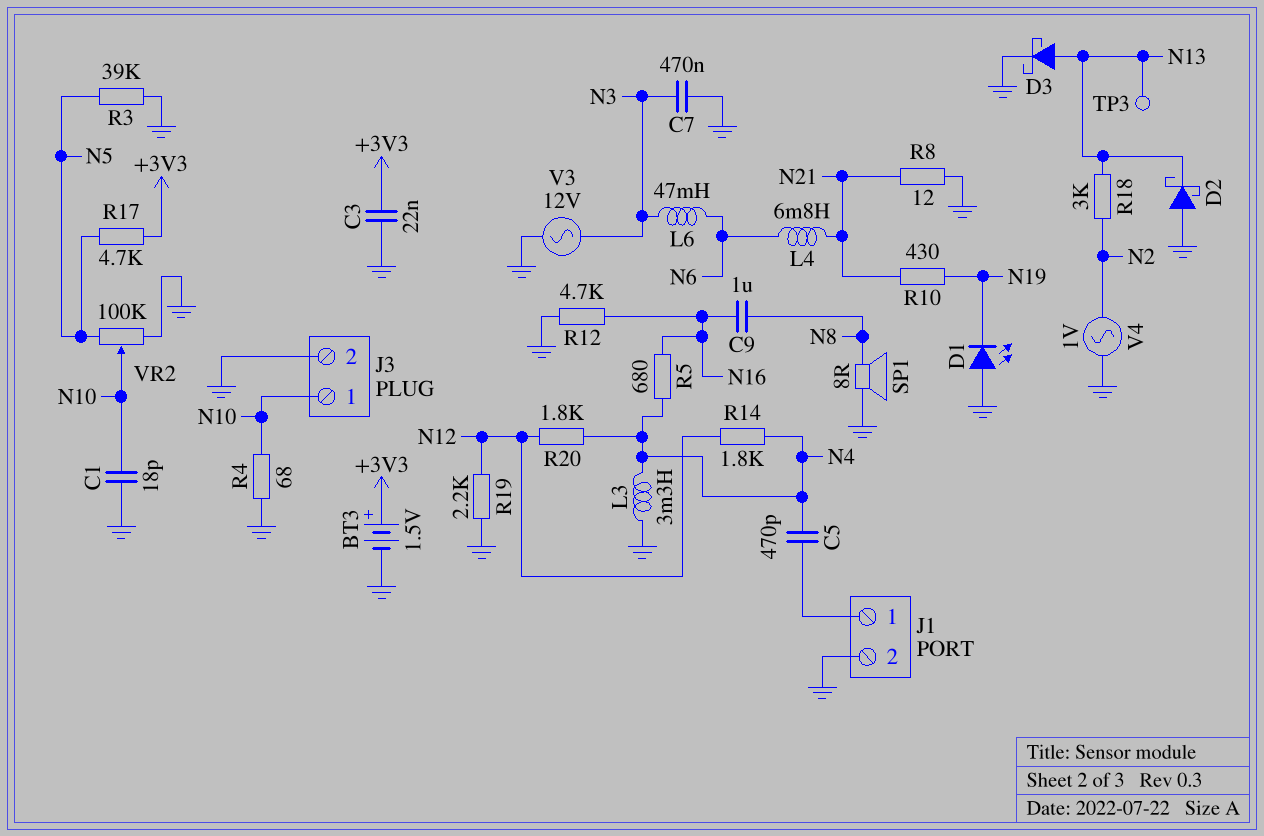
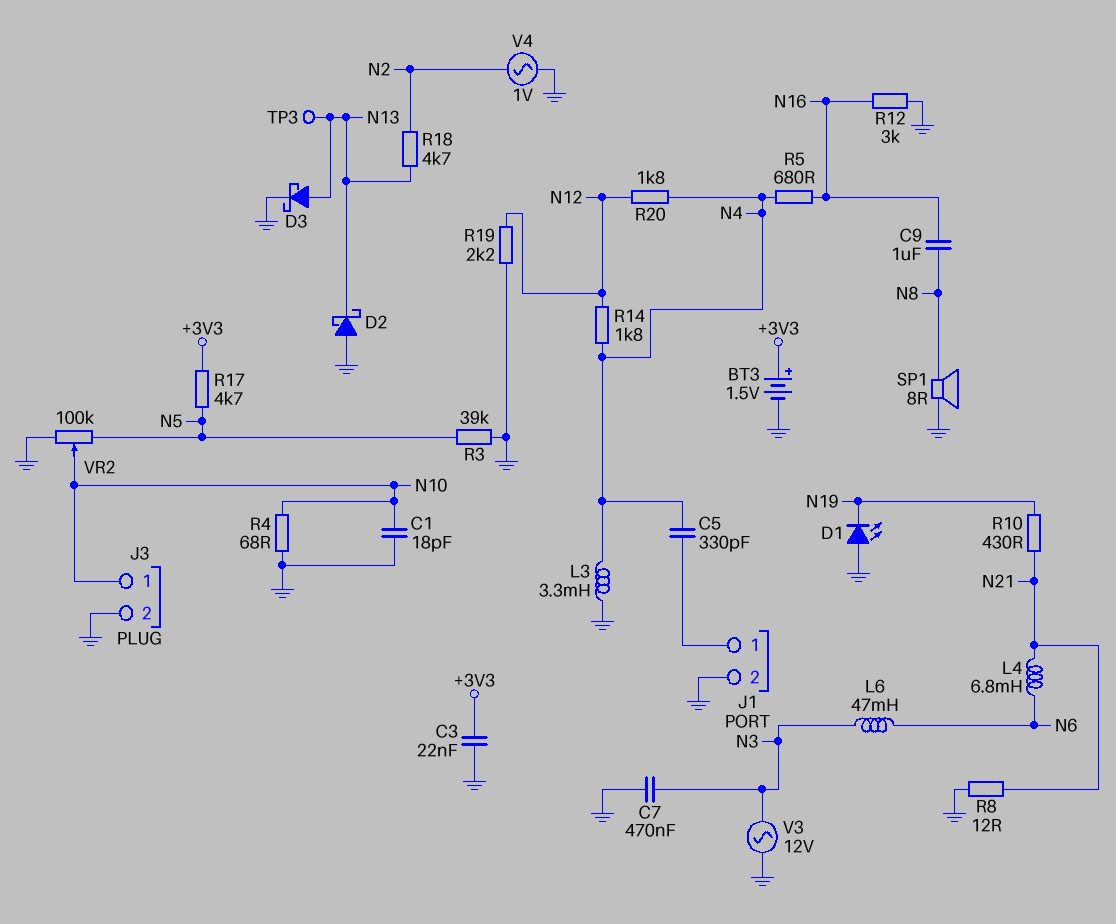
C5: 470pF (J1/1, N4) -> 330pF (J1/1, N4)
R12: 4.7k (GND, N16) -> 3k (GND, N16)
R18: 3k (N2, N13) -> 4.7k (N2, N13)

